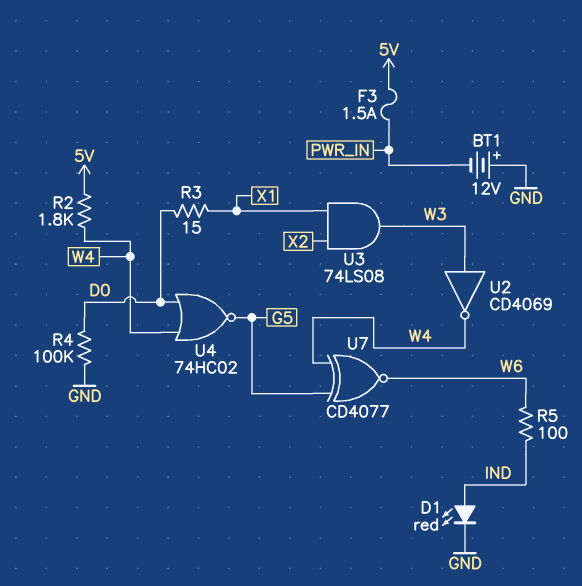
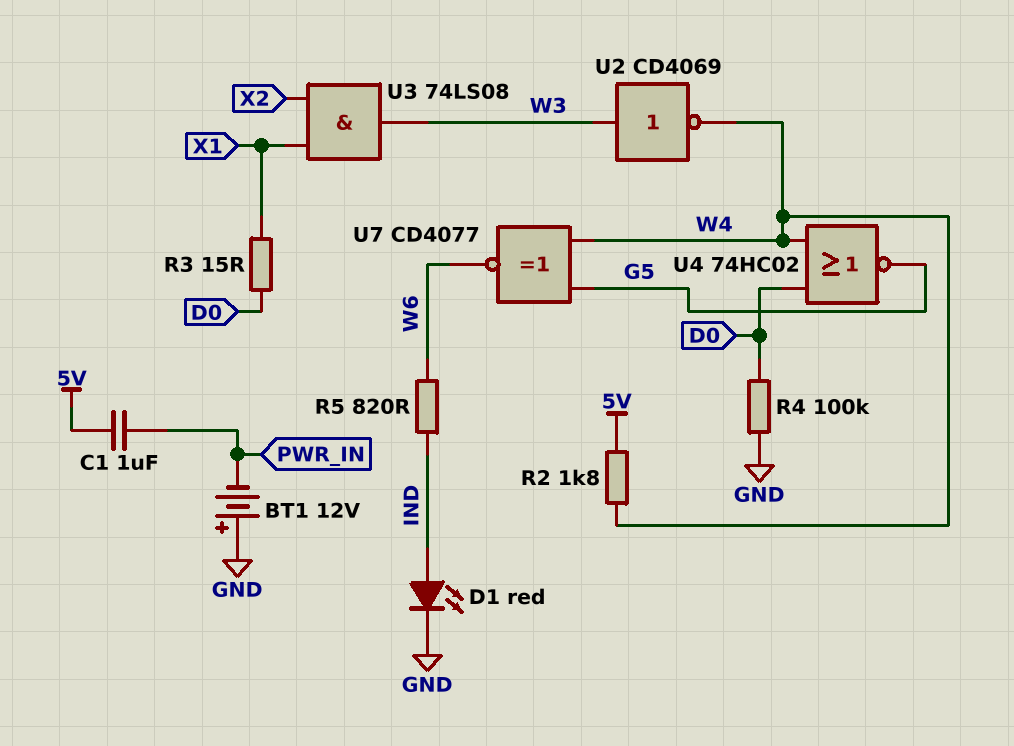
C1: none -> 1uF (5V, PWR_IN)
F3: 1.5A (5V, PWR_IN) -> none
R5: 100 (IND, W6) -> 820 (IND, W6)

